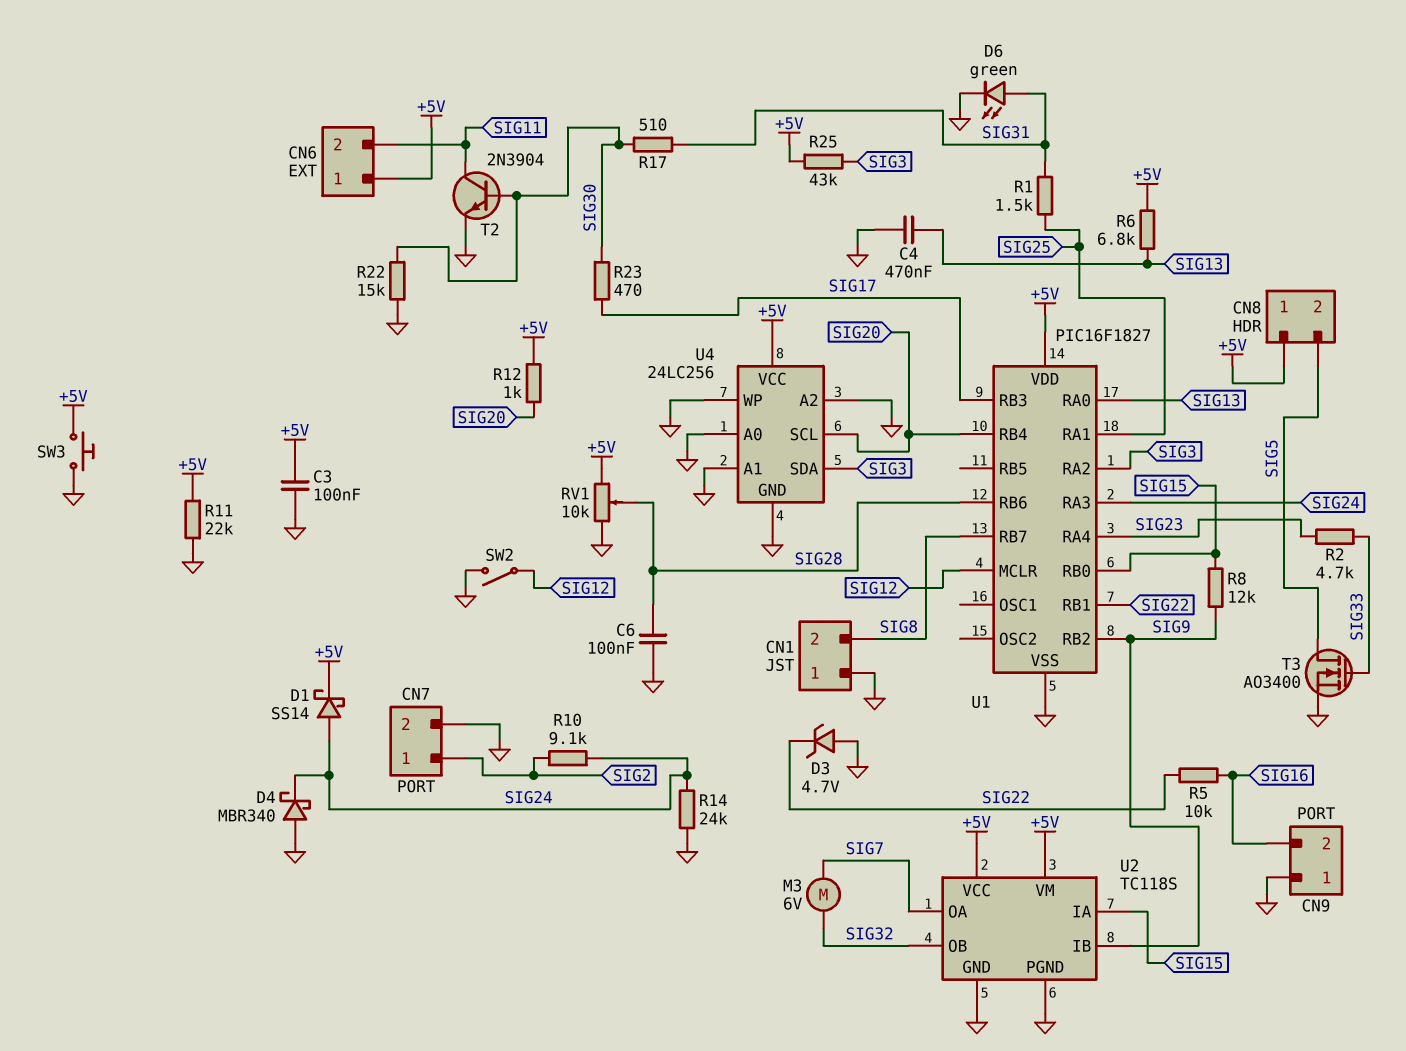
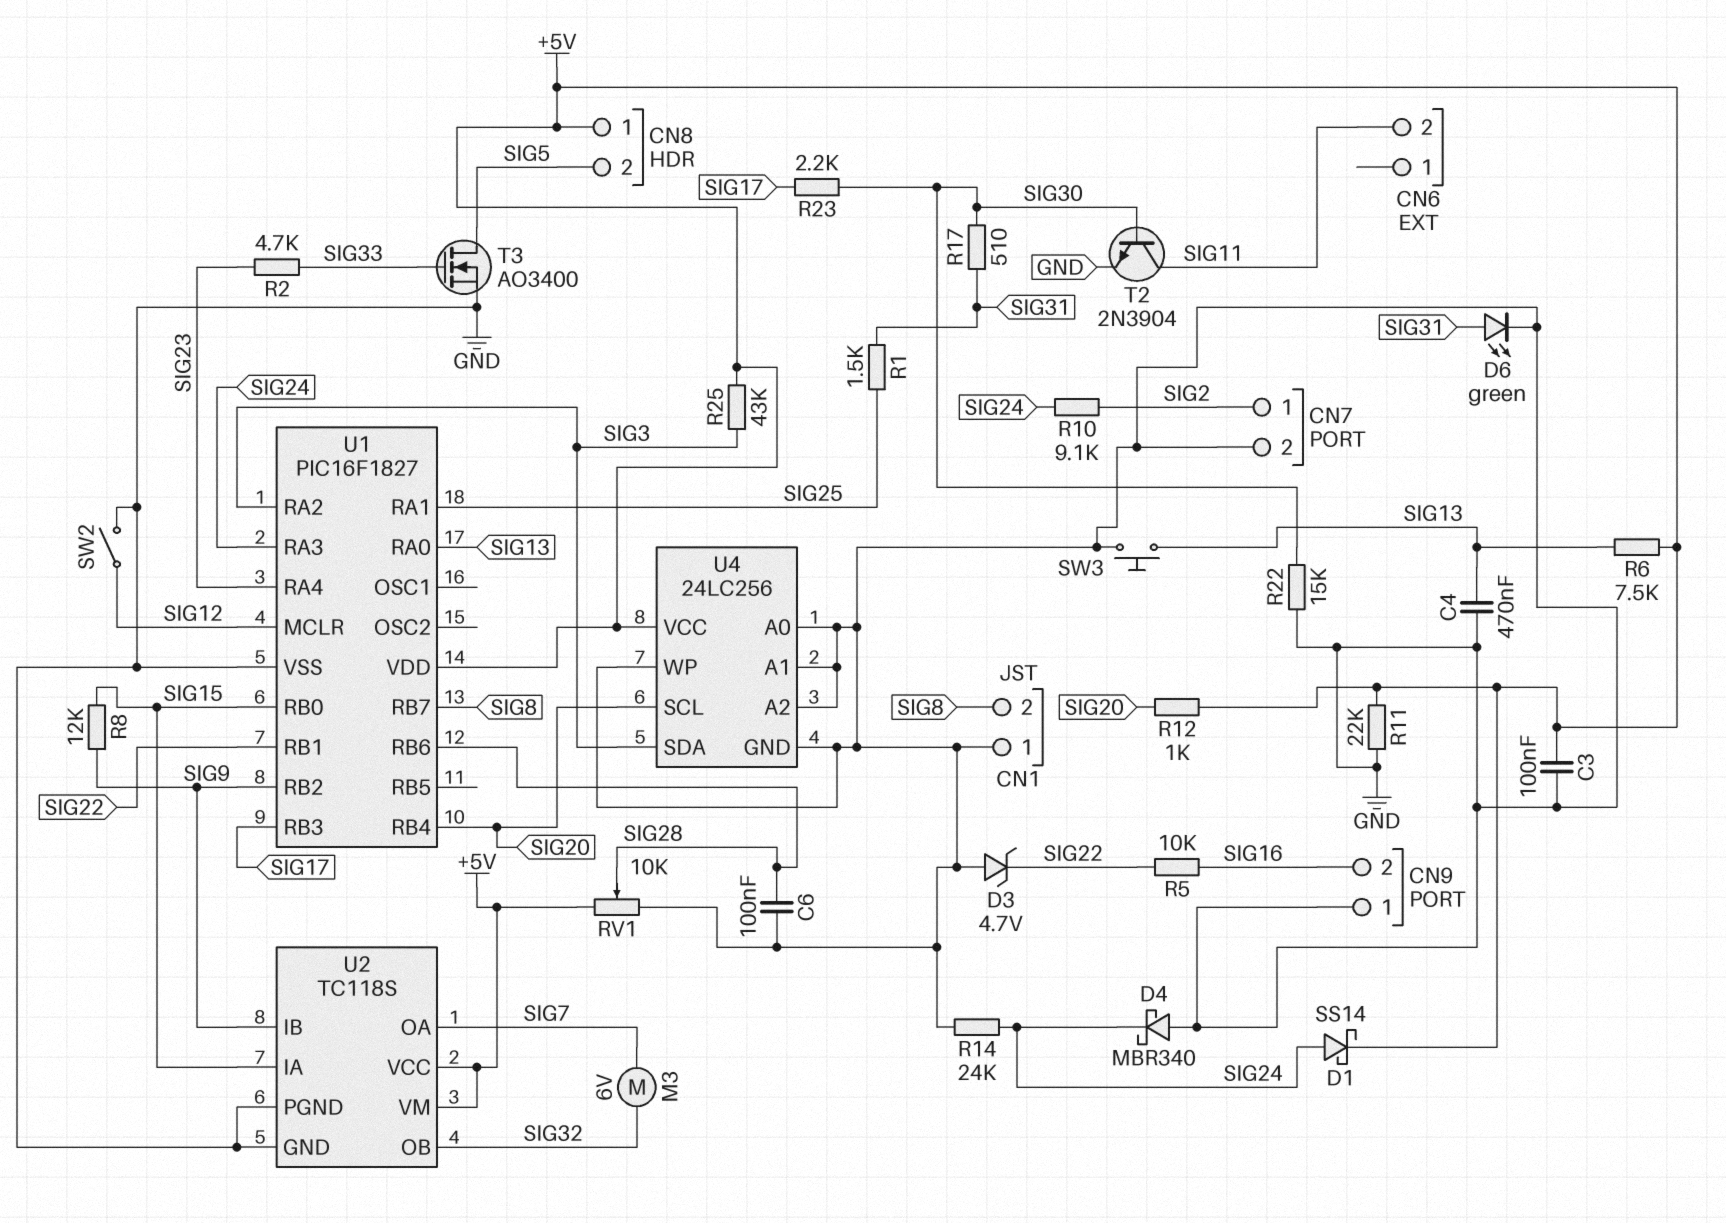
CN6 pin 1: +5V -> none
R6: 6.8k (+5V, SIG13) -> 7.5k (+5V, SIG13)
R23: 470 (SIG17, SIG30) -> 2.2k (SIG17, SIG30)
SW3: button (+5V, GND) -> button (GND, SIG13)

